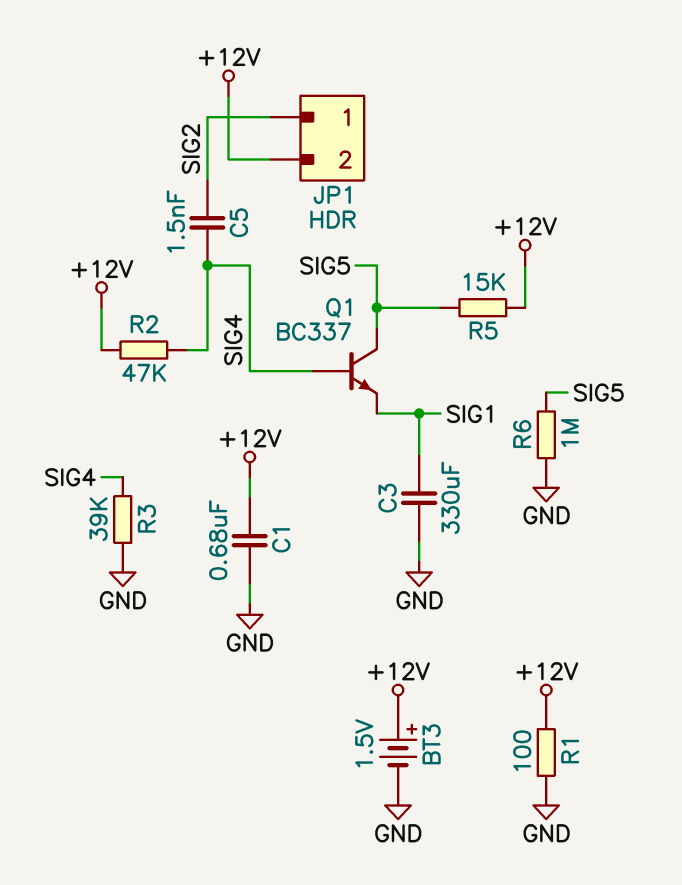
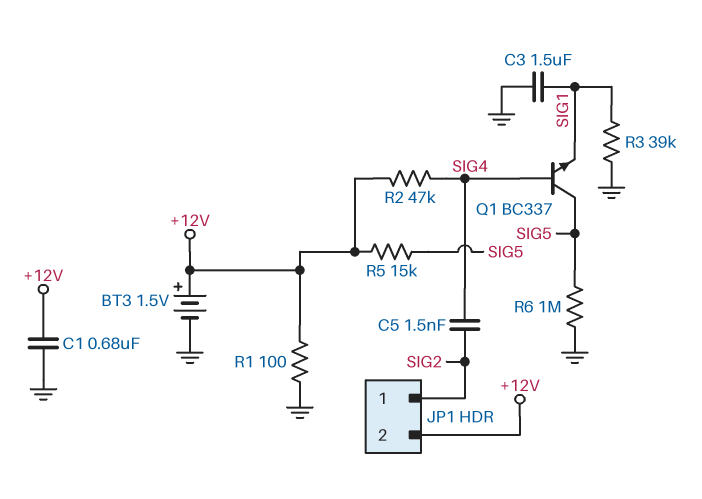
C3: 330uF (GND, SIG1) -> 1.5uF (GND, SIG1)
R3: 39k (GND, SIG4) -> 39k (GND, SIG1)

